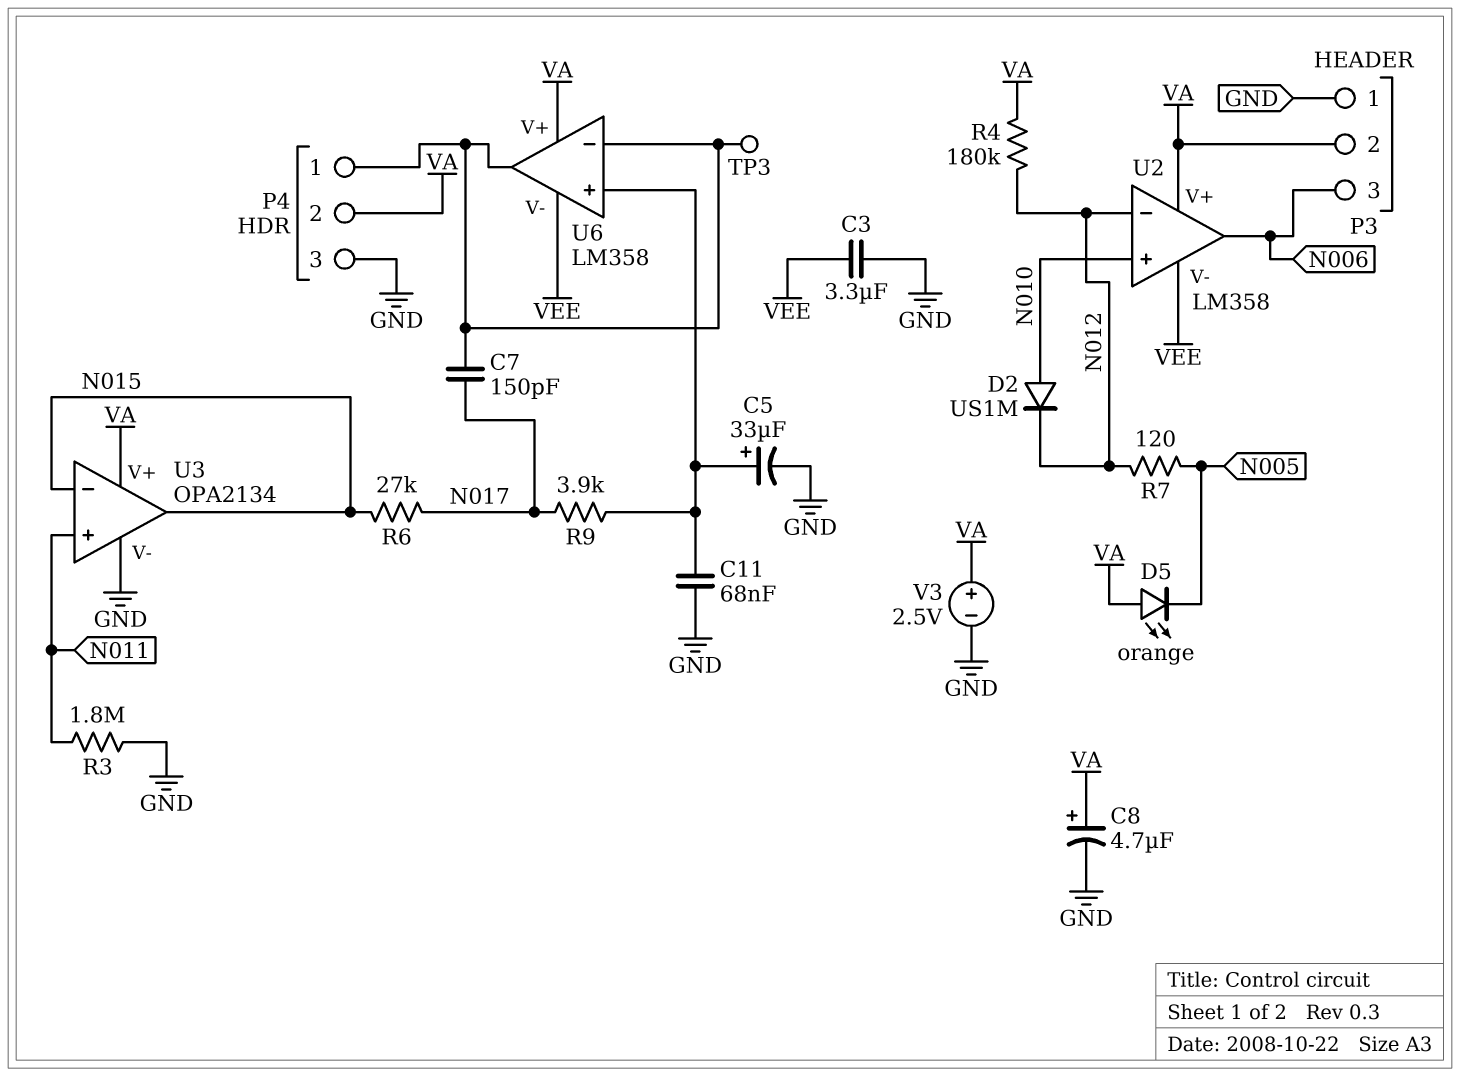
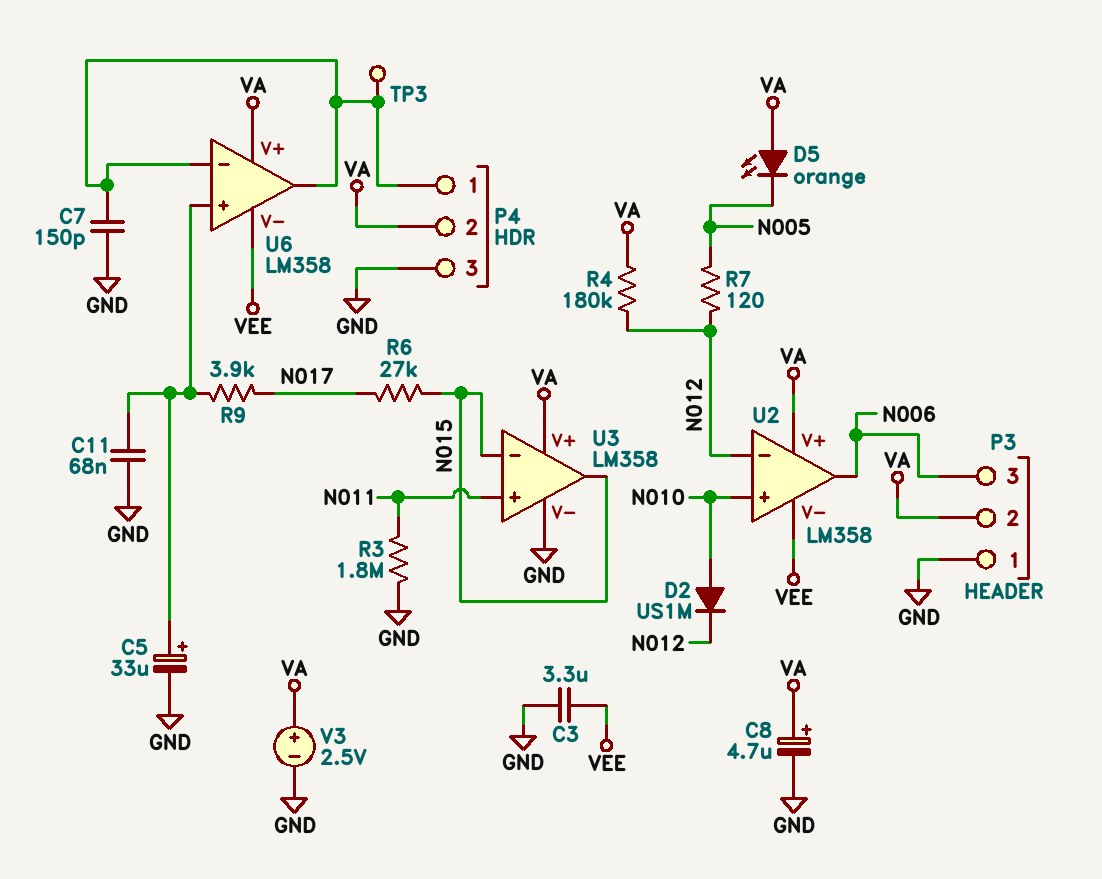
C7: 150pF (N017, P4/1) -> 150pF (GND, P4/1)
U3: OPA2134 -> LM358

